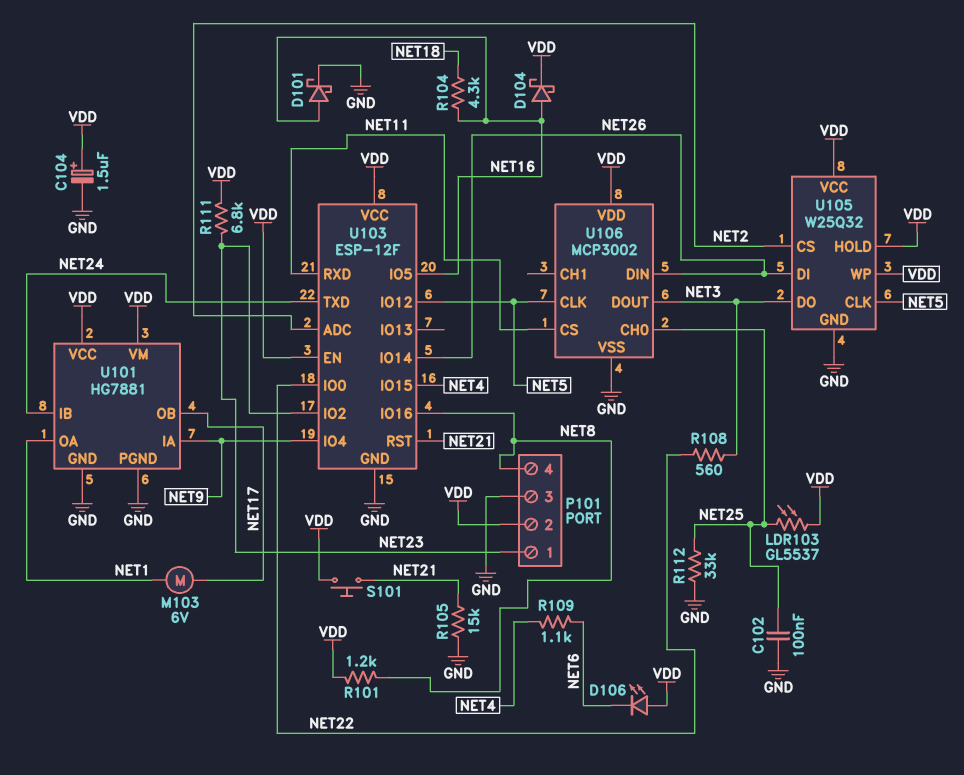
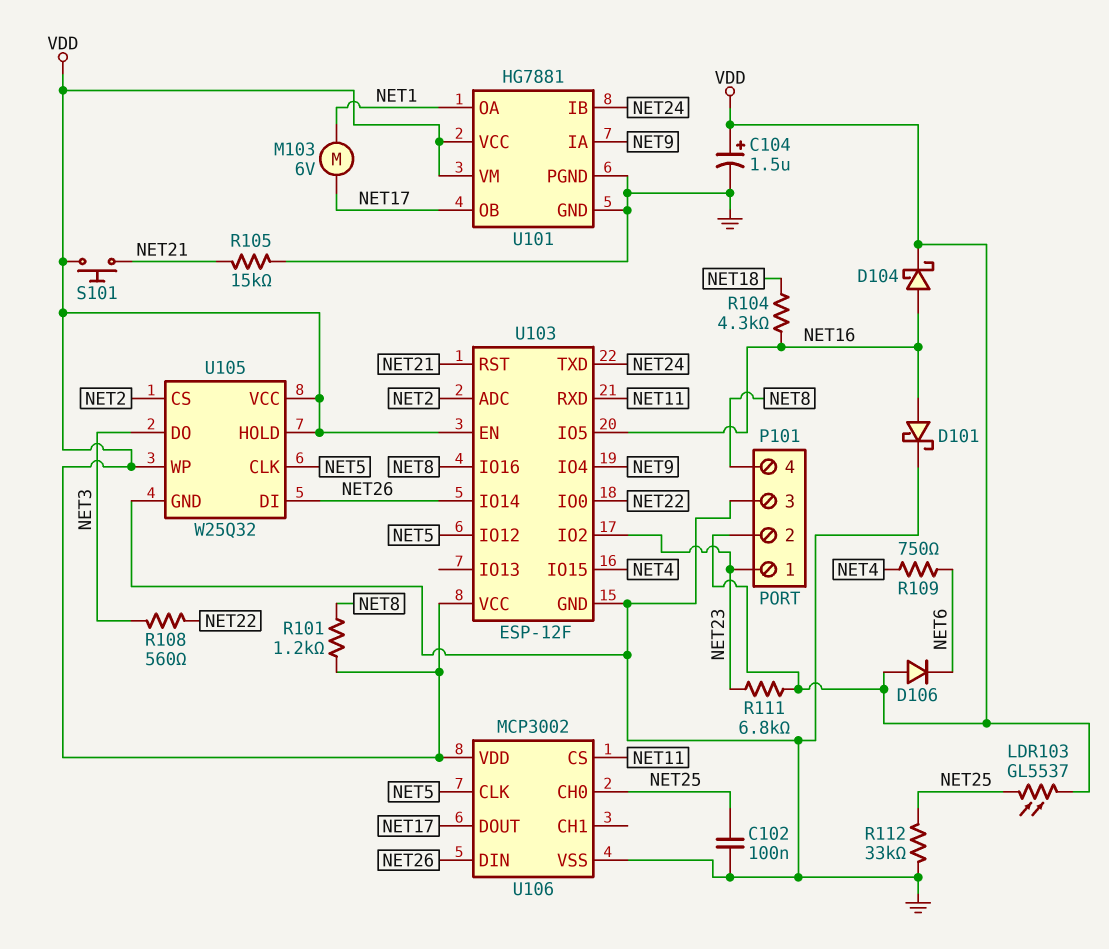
D106: LED (A VDD, K NET6) -> diode (A VDD, K NET6)
R109: 1.1k (NET4, NET6) -> 750 (NET4, NET6)
U106 pin DOUT: NET3 -> NET17

